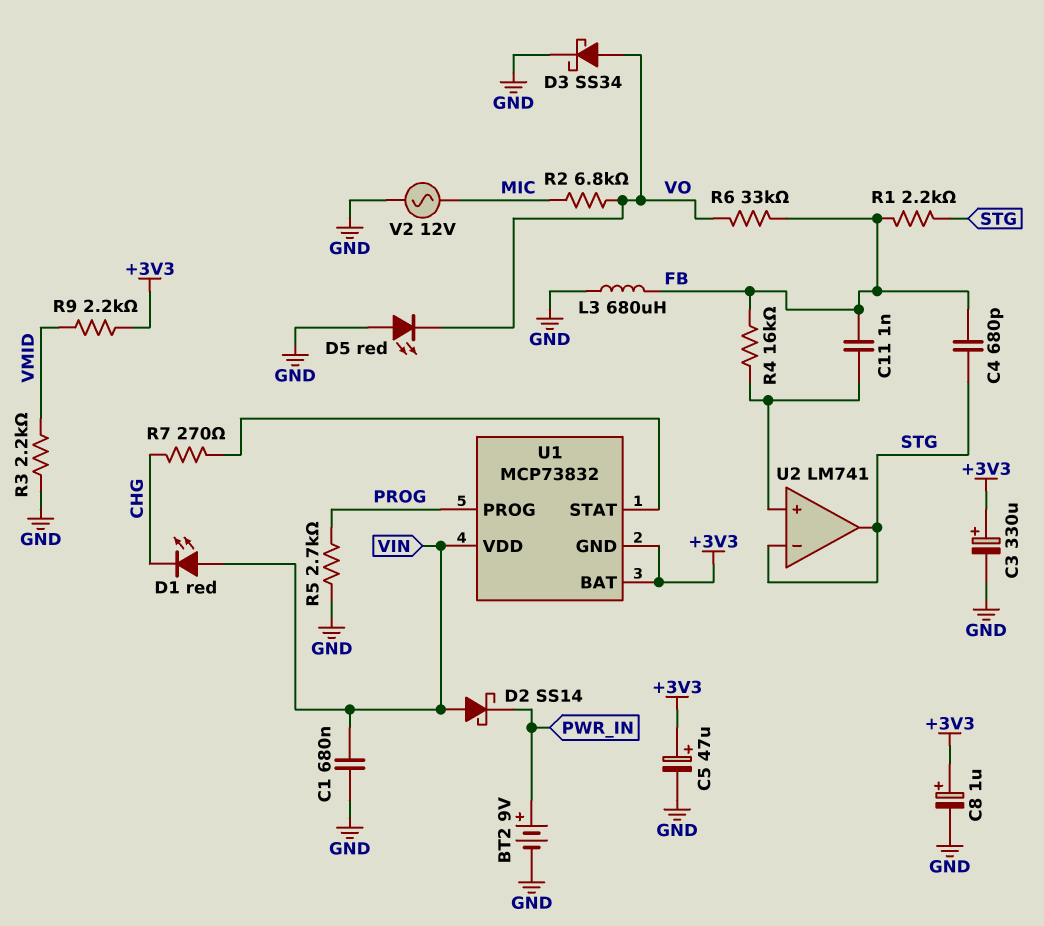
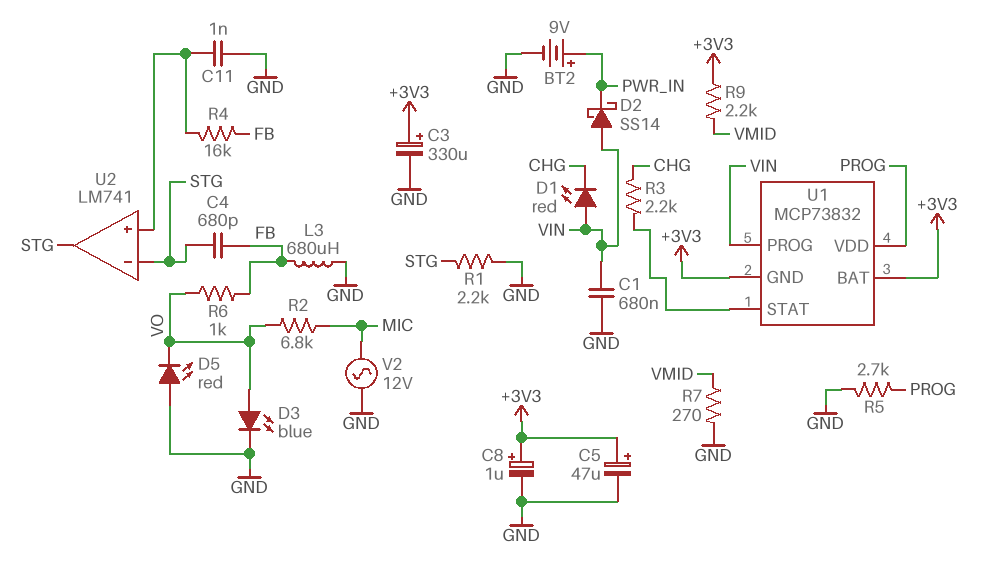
C11: 1nF (FB, U2/in+) -> 1nF (GND, U2/in+)
D3: schottky SS34 (A VO, K GND) -> LED blue (A VO, K GND)
R1: 2.2k (FB, STG) -> 2.2k (GND, STG)
R3: 2.2k (GND, VMID) -> 2.2k (CHG, U1/STAT)
R6: 33k (FB, VO) -> 1k (FB, VO)
R7: 270 (CHG, U1/STAT) -> 270 (GND, VMID)
U1 pin PROG: PROG -> VIN
U1 pin VDD: VIN -> PROG

